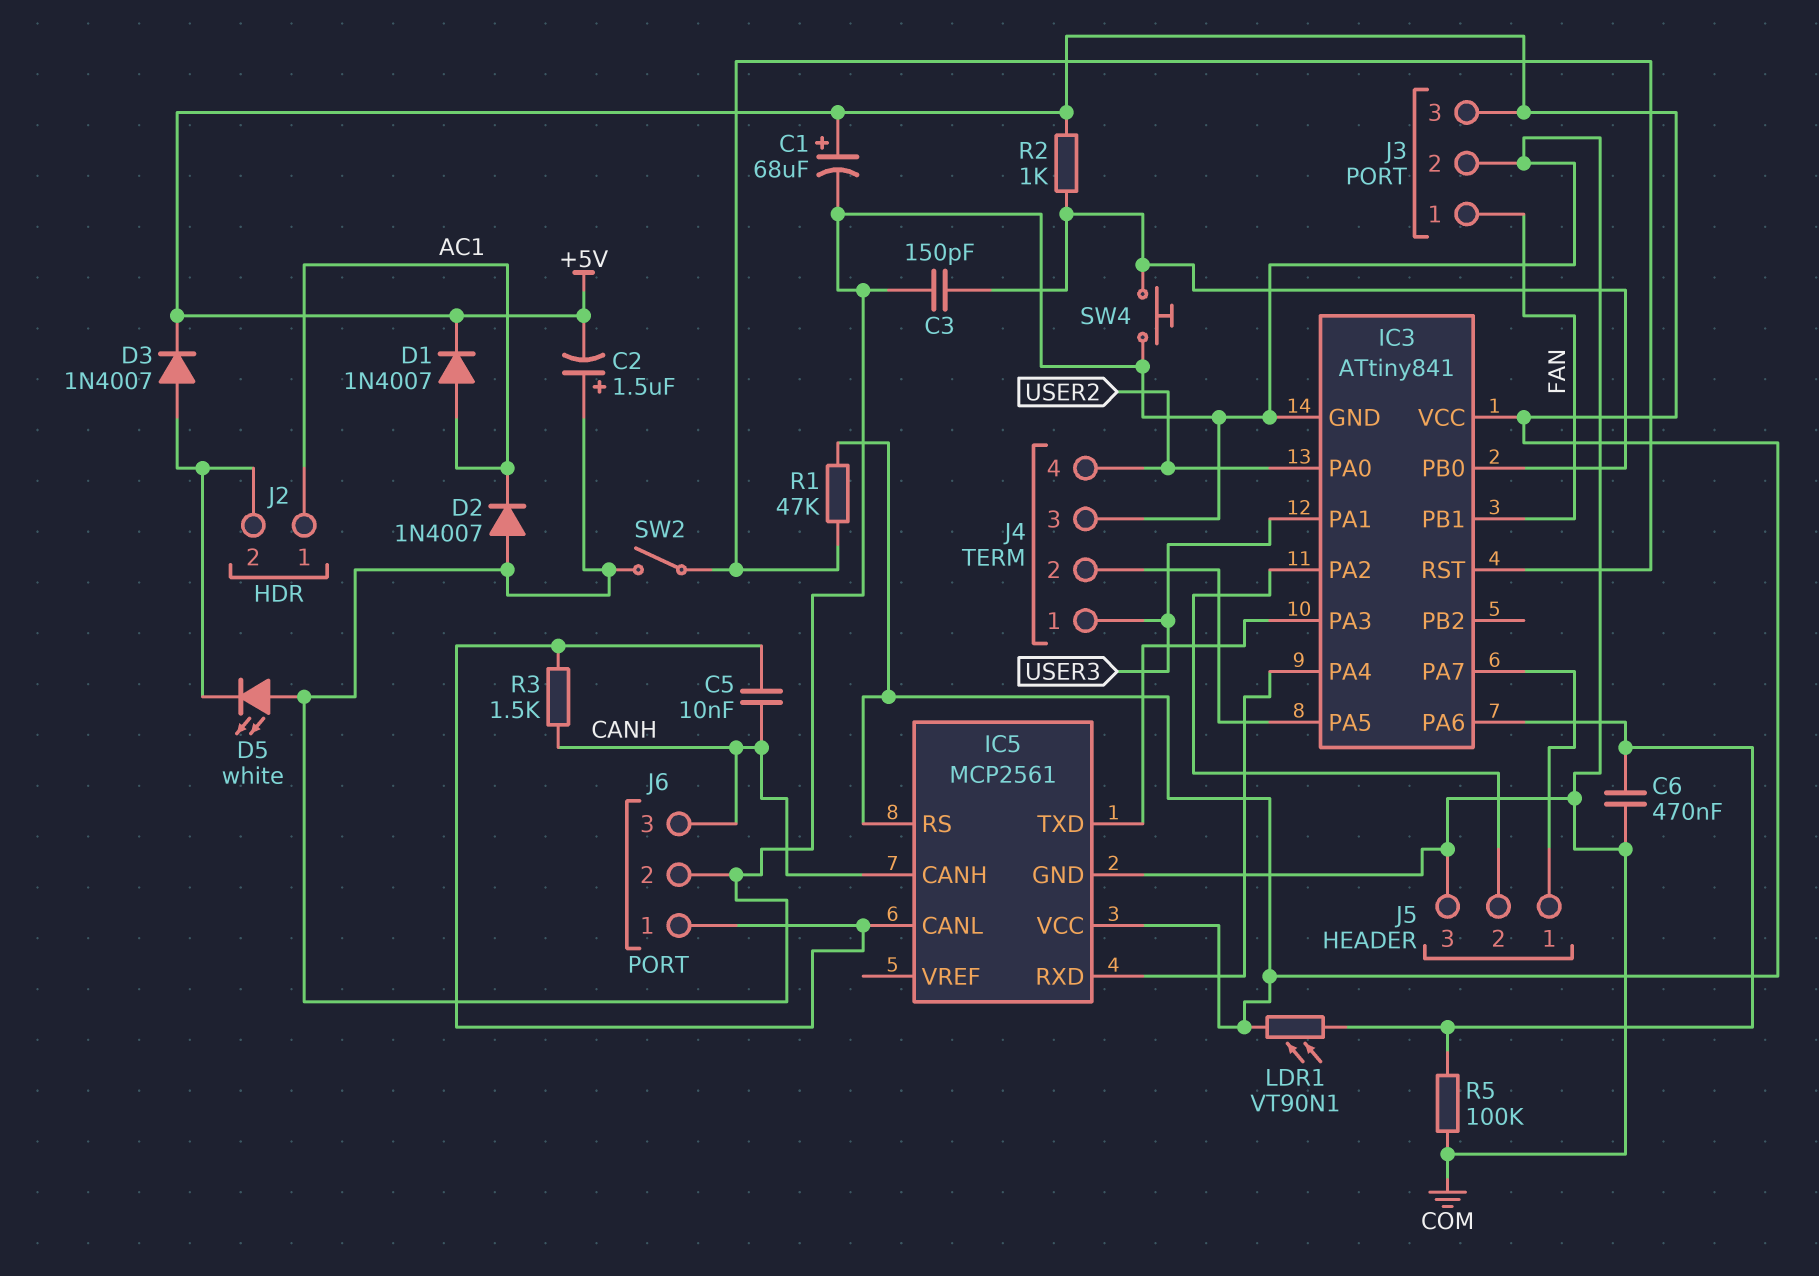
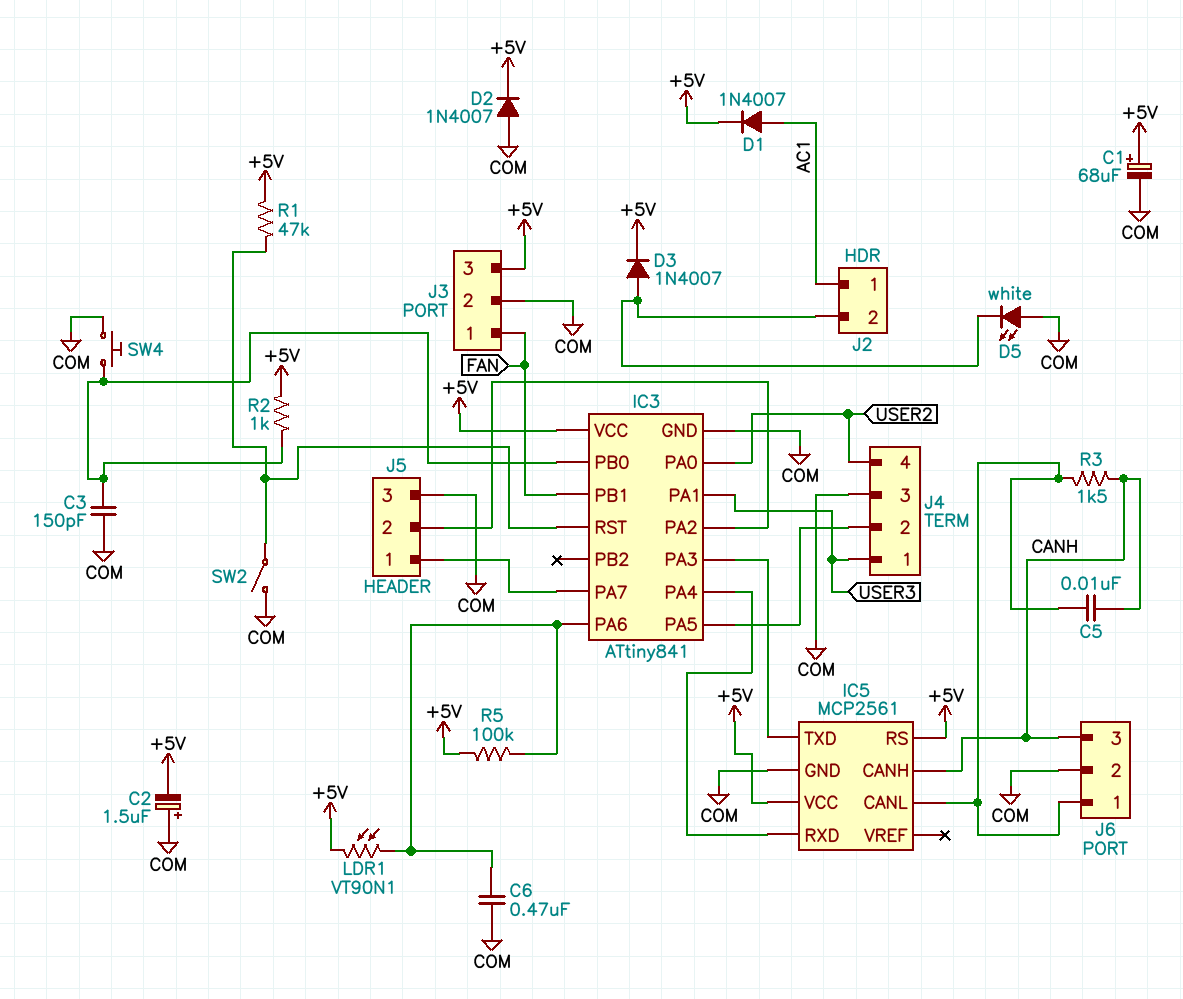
D2: diode 1N4007 (A COM, K AC1) -> diode 1N4007 (A COM, K +5V)
R5: 100k (COM, IC3/PA6) -> 100k (+5V, IC3/PA6)

